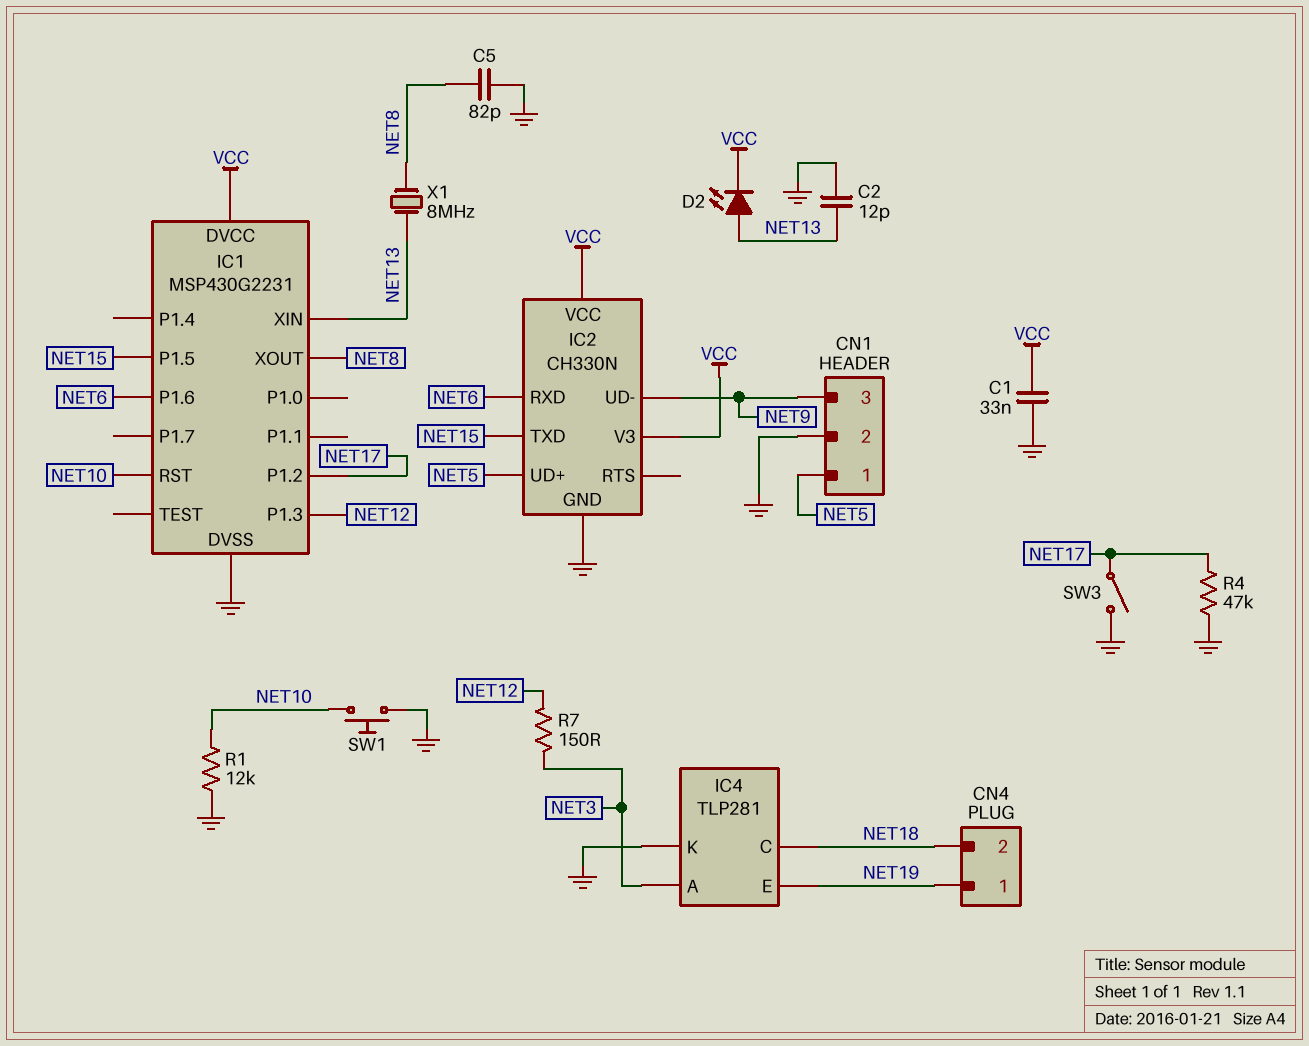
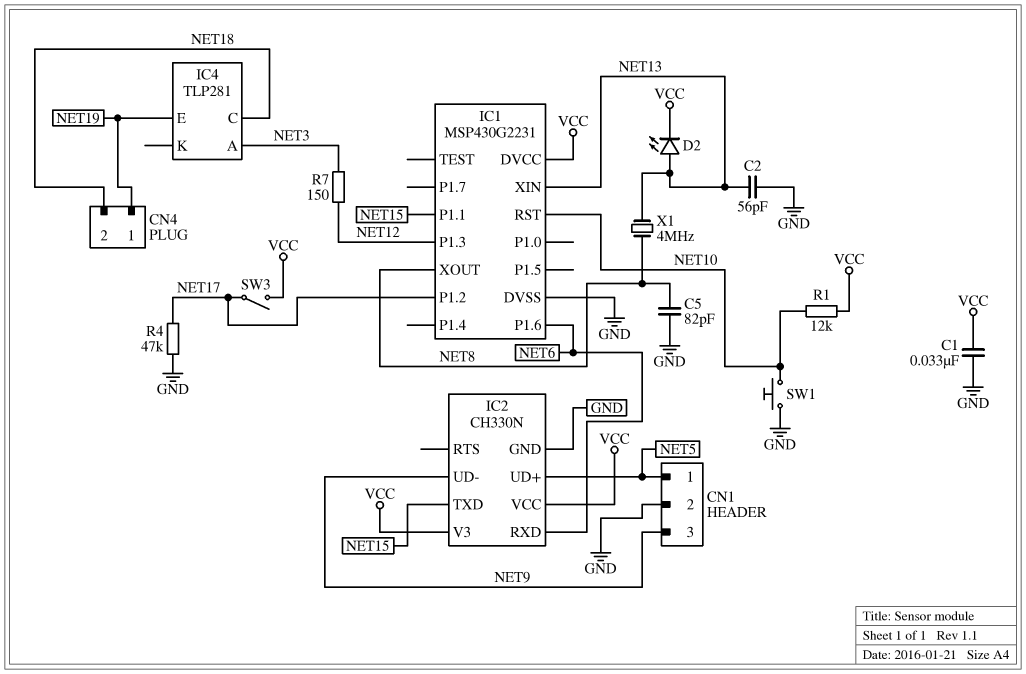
C2: 12pF (GND, NET13) -> 56pF (GND, NET13)
IC1 pin P1.1: none -> NET15
IC1 pin P1.5: NET15 -> none
IC4 pin K: GND -> none
R1: 12k (GND, NET10) -> 12k (NET10, VCC)
SW3: switch (GND, NET17) -> switch (NET17, VCC)
X1: 8MHz (NET8, NET13) -> 4MHz (NET8, NET13)

